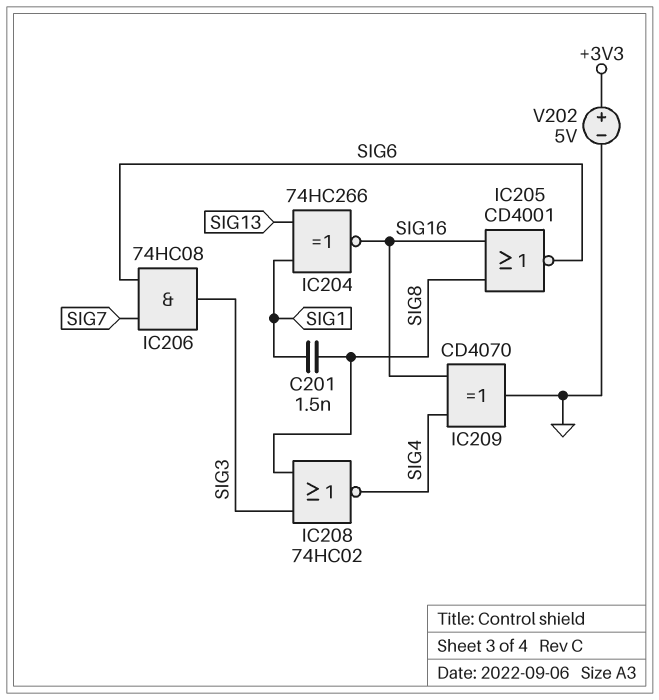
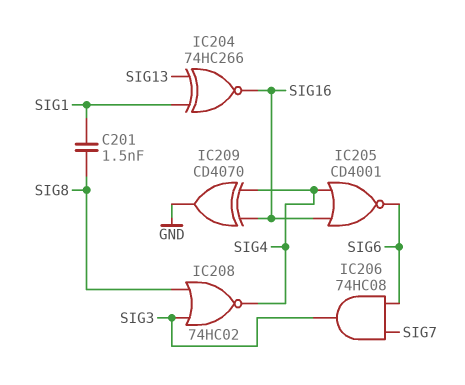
IC205: NOR CD4001 (in SIG8, in SIG16, out SIG6) -> NOR CD4001 (in SIG4, in SIG16, out SIG6)
V202: 5V (plus +3V3, minus GND) -> none

